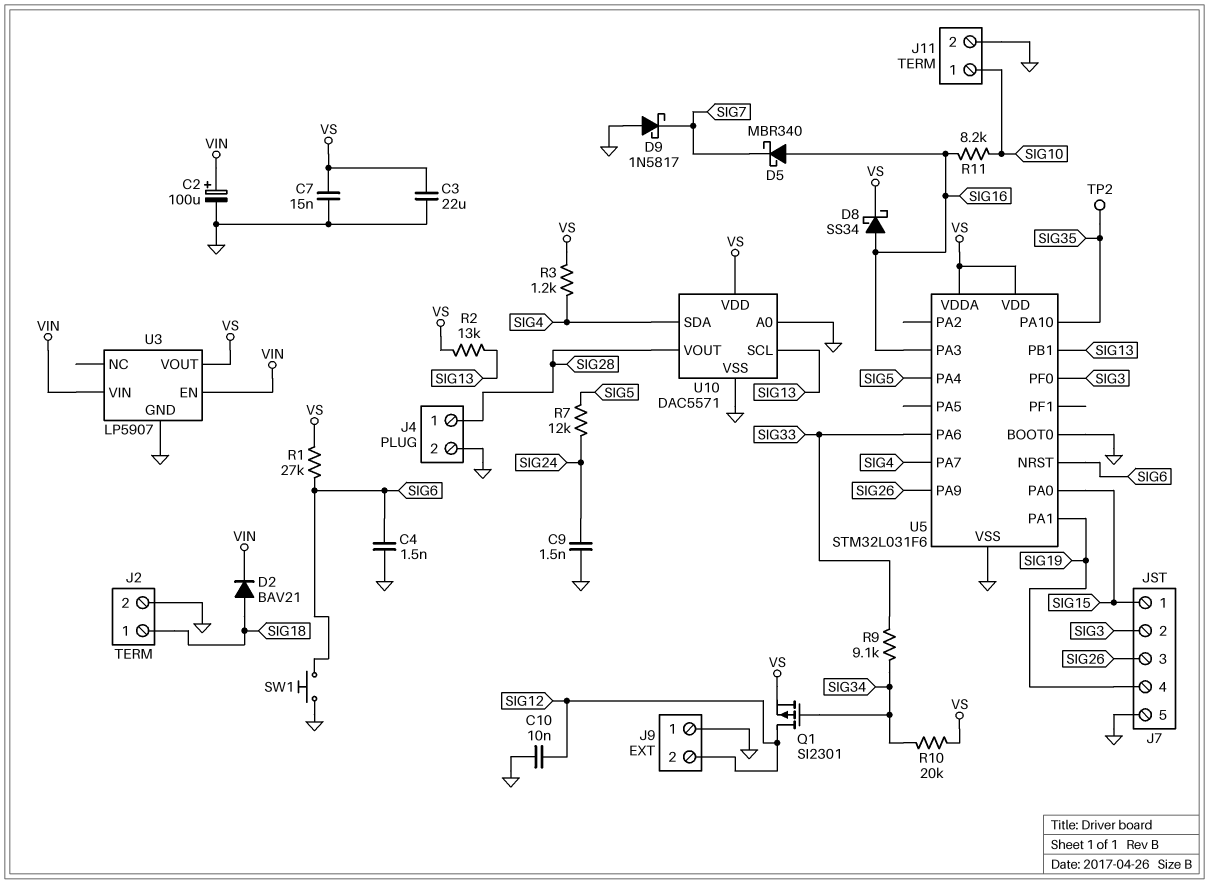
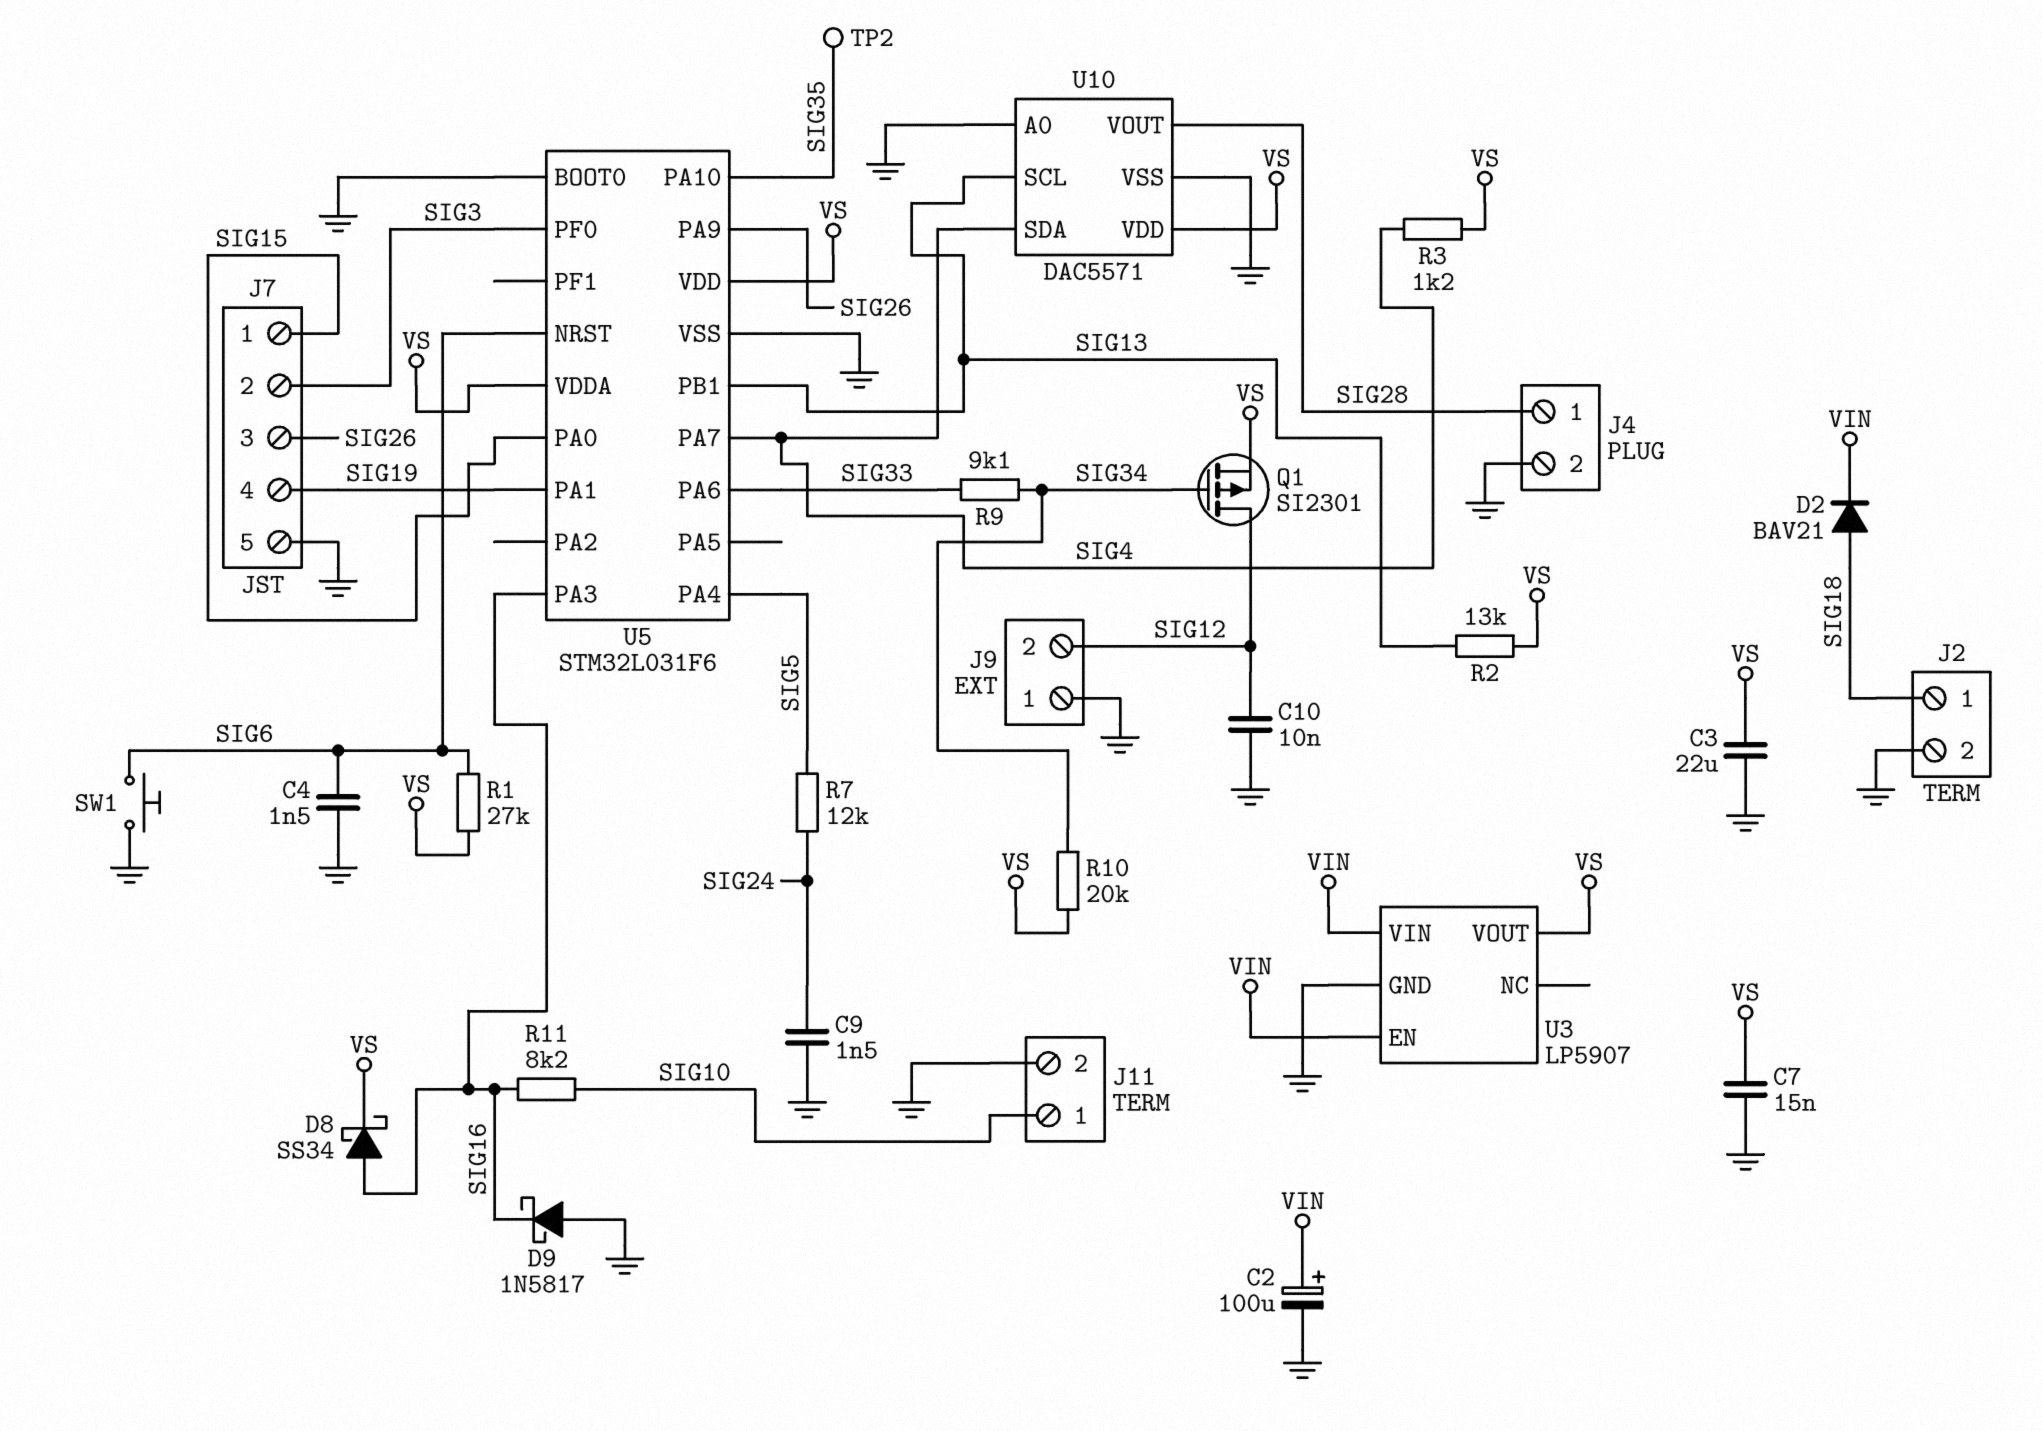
D5: schottky MBR340 (A SIG16, K SIG7) -> none
D9: schottky 1N5817 (A GND, K SIG7) -> schottky 1N5817 (A GND, K SIG16)

